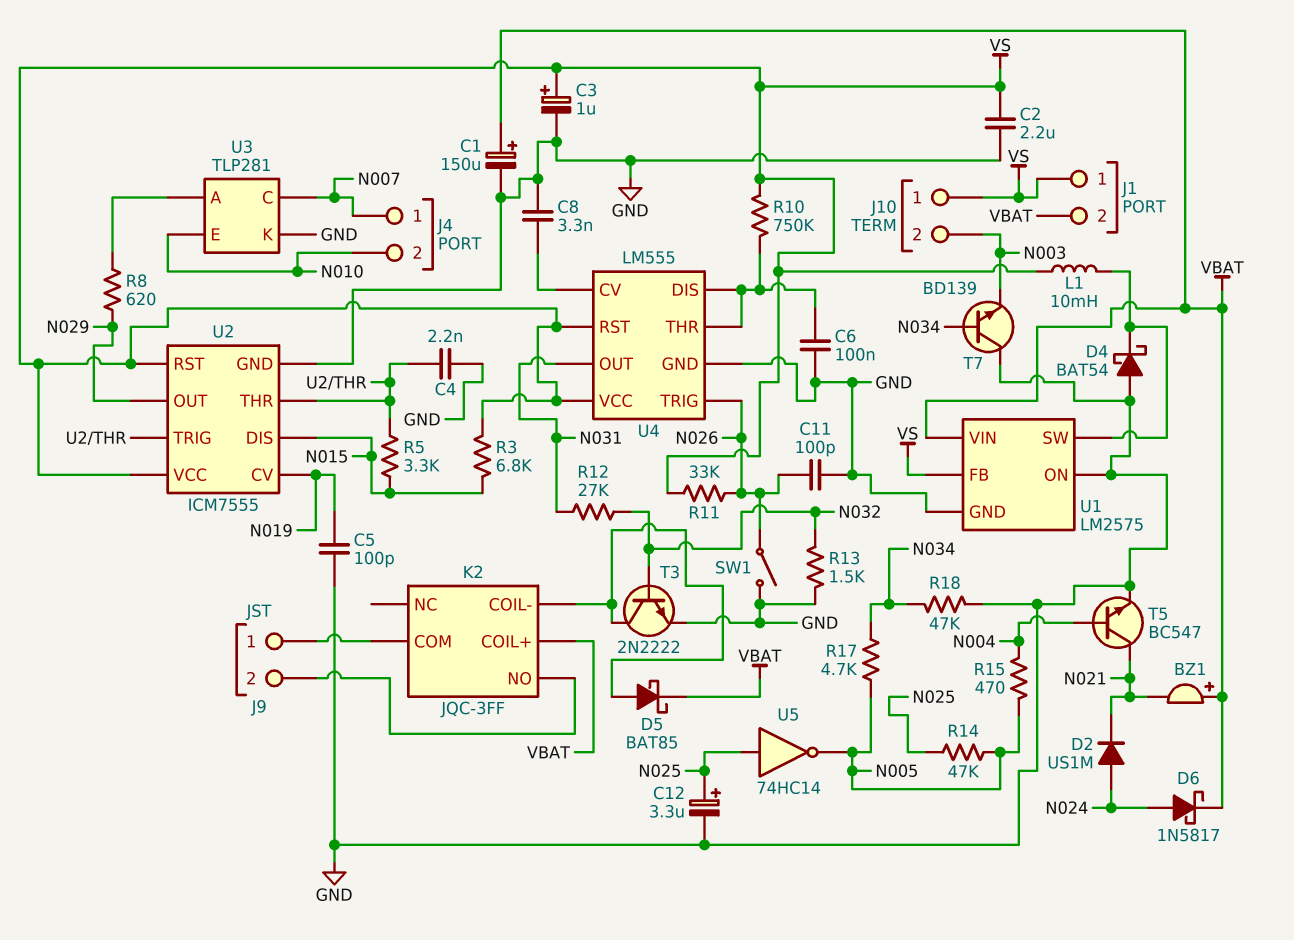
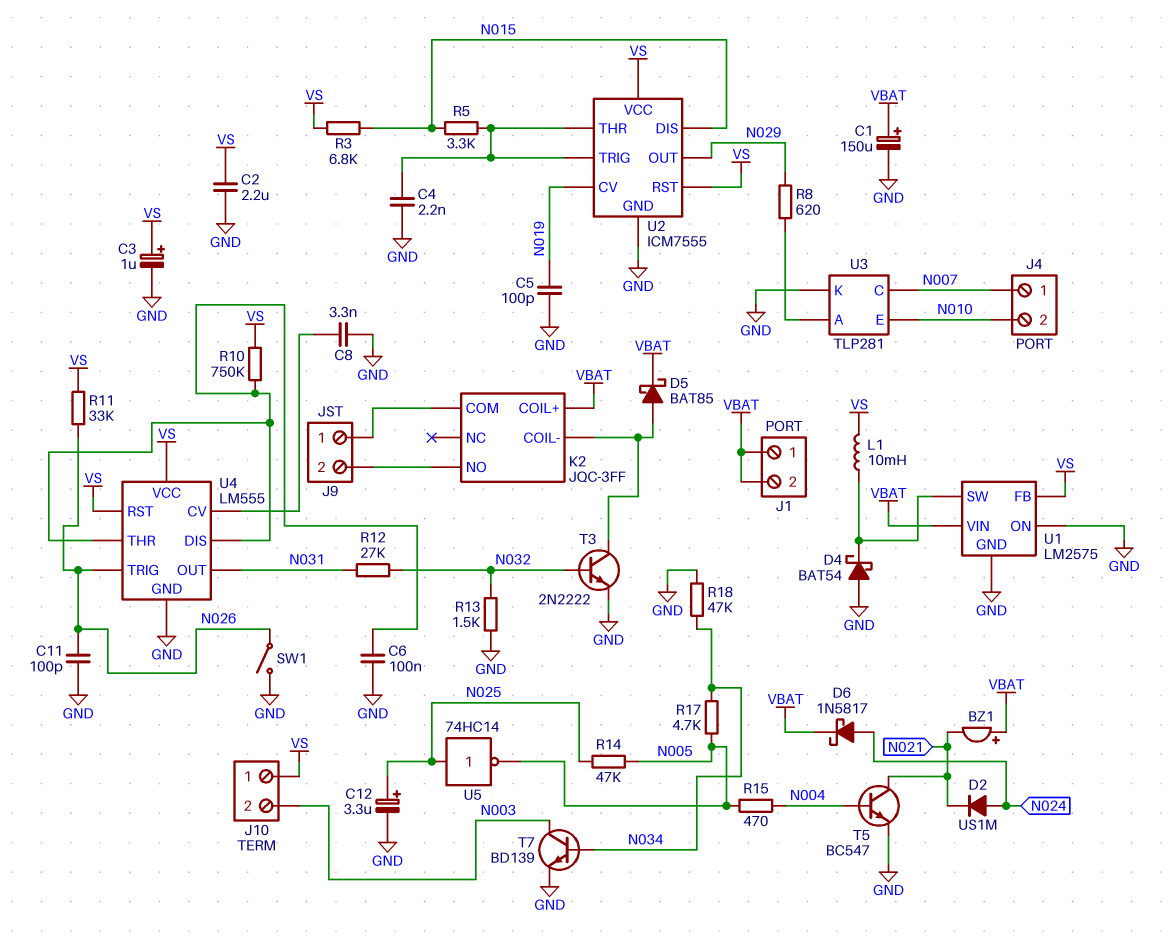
J1 pin 1: VS -> VBAT
T7: NPN BD139 (B N034, C GND, E N003) -> NPN BD139 (B N034, C N003, E GND)

